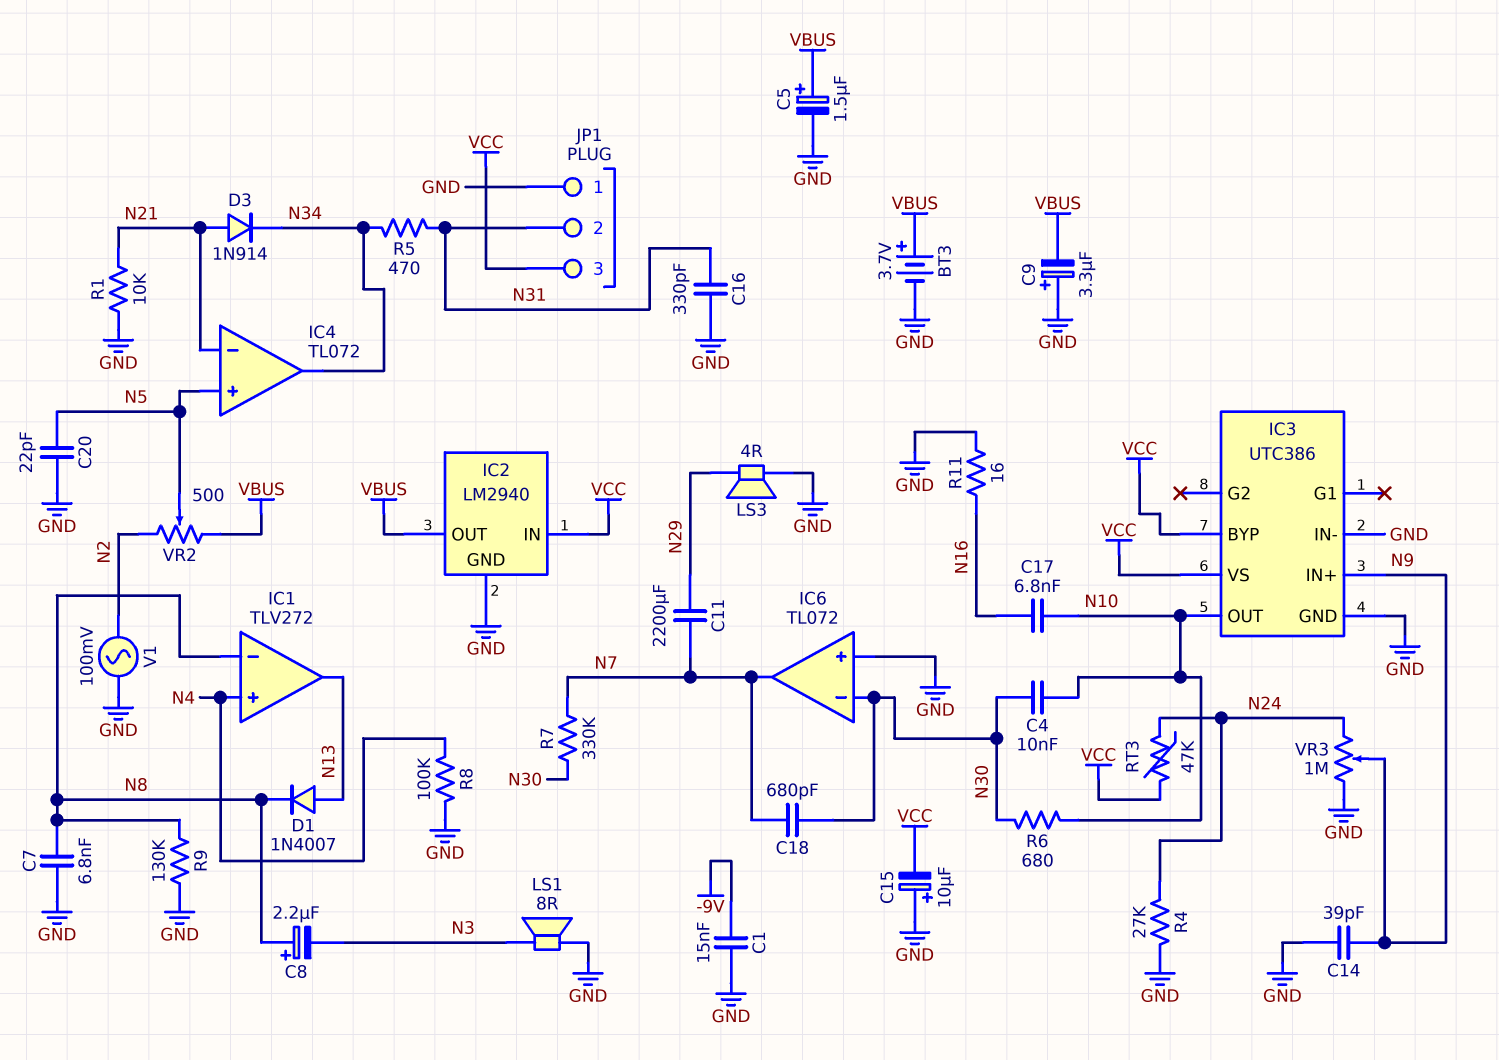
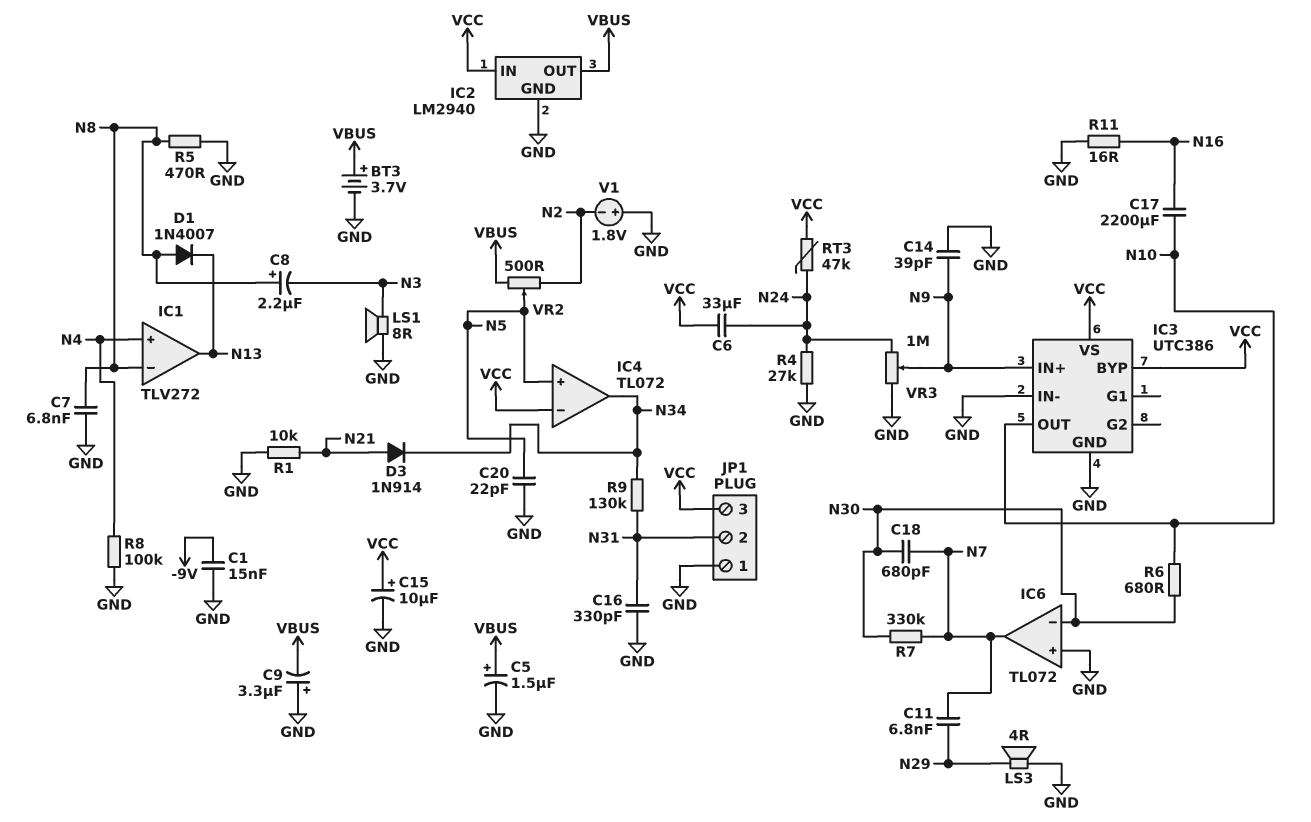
C4: 10nF (N10, N30) -> none
C6: none -> 33uF (N24, VCC)
C11: 2200uF (N7, N29) -> 6.8nF (N7, N29)
C15: 10uF (plus GND, minus VCC) -> 10uF (plus VCC, minus GND)
C17: 6.8nF (N10, N16) -> 2200uF (N10, N16)
D1: diode 1N4007 (A N13, K N8) -> diode 1N4007 (A N8, K N13)
IC4 pin in-: N21 -> VCC
R5: 470 (N31, N34) -> 470 (GND, N8)
R9: 130k (GND, N8) -> 130k (N31, N34)
V1: AC 100mV (GND, N2) -> 1.8V (plus GND, minus N2)

